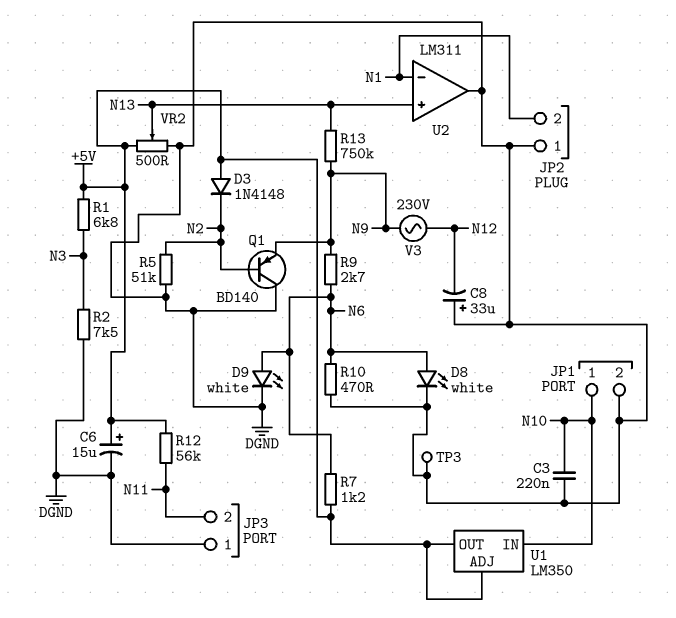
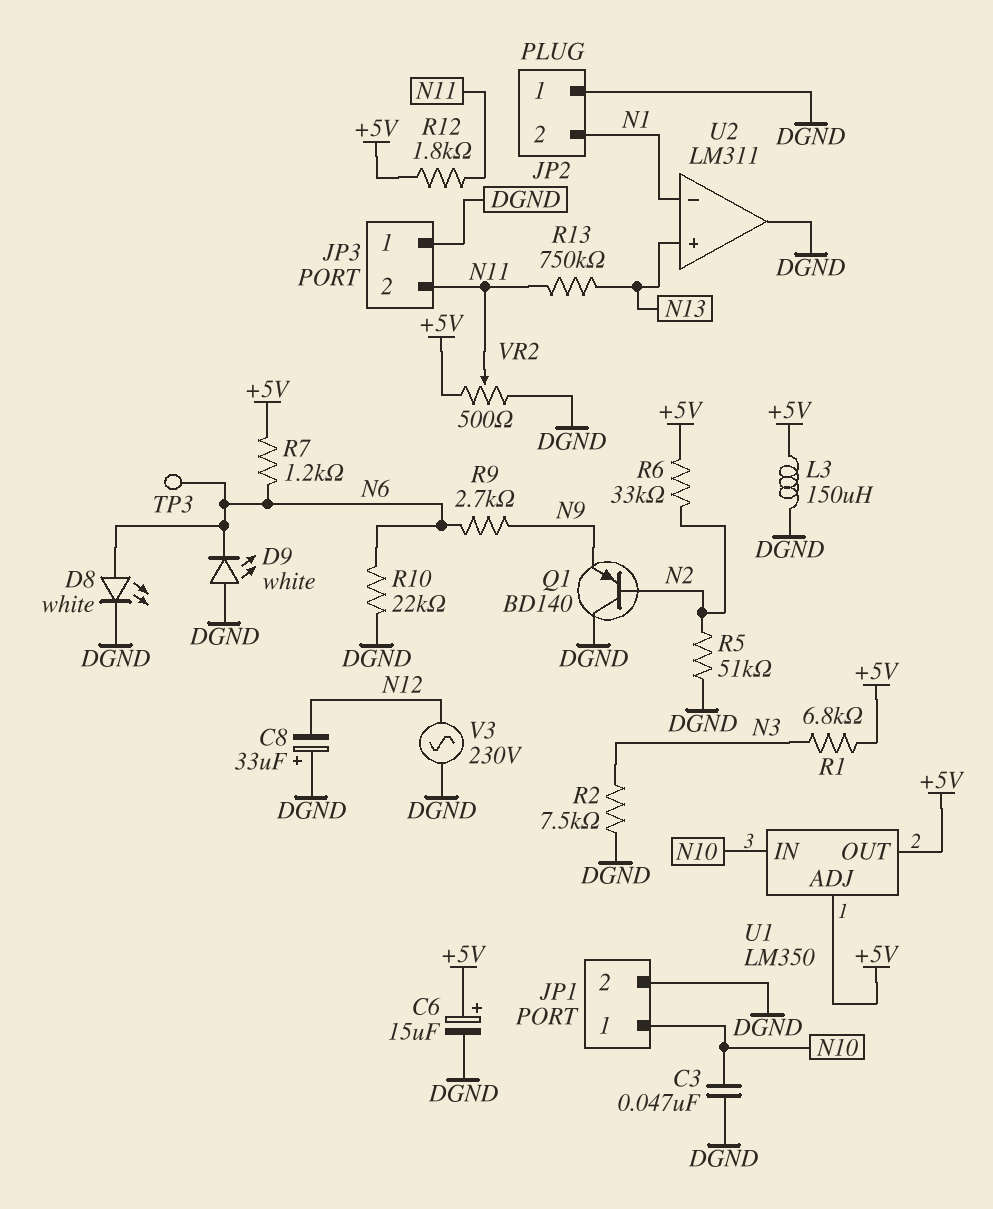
C3: 220nF (DGND, N10) -> 47nF (DGND, N10)
D3: diode 1N4148 (A +5V, K N2) -> none
D9: LED white (A N6, K DGND) -> LED white (A DGND, K N6)
L3: none -> 150uH (+5V, DGND)
R6: none -> 33k (+5V, N2)
R10: 470 (DGND, N6) -> 22k (DGND, N6)
R12: 56k (+5V, N11) -> 1.8k (+5V, N11)
R13: 750k (N9, N13) -> 750k (N11, N13)
TP3: test point (DGND) -> test point (N6)
V3: AC 230V (N9, N12) -> AC 230V (DGND, N12)
VR2: 500 (+5V, DGND, wiper N13) -> 500 (+5V, DGND, wiper N11)

